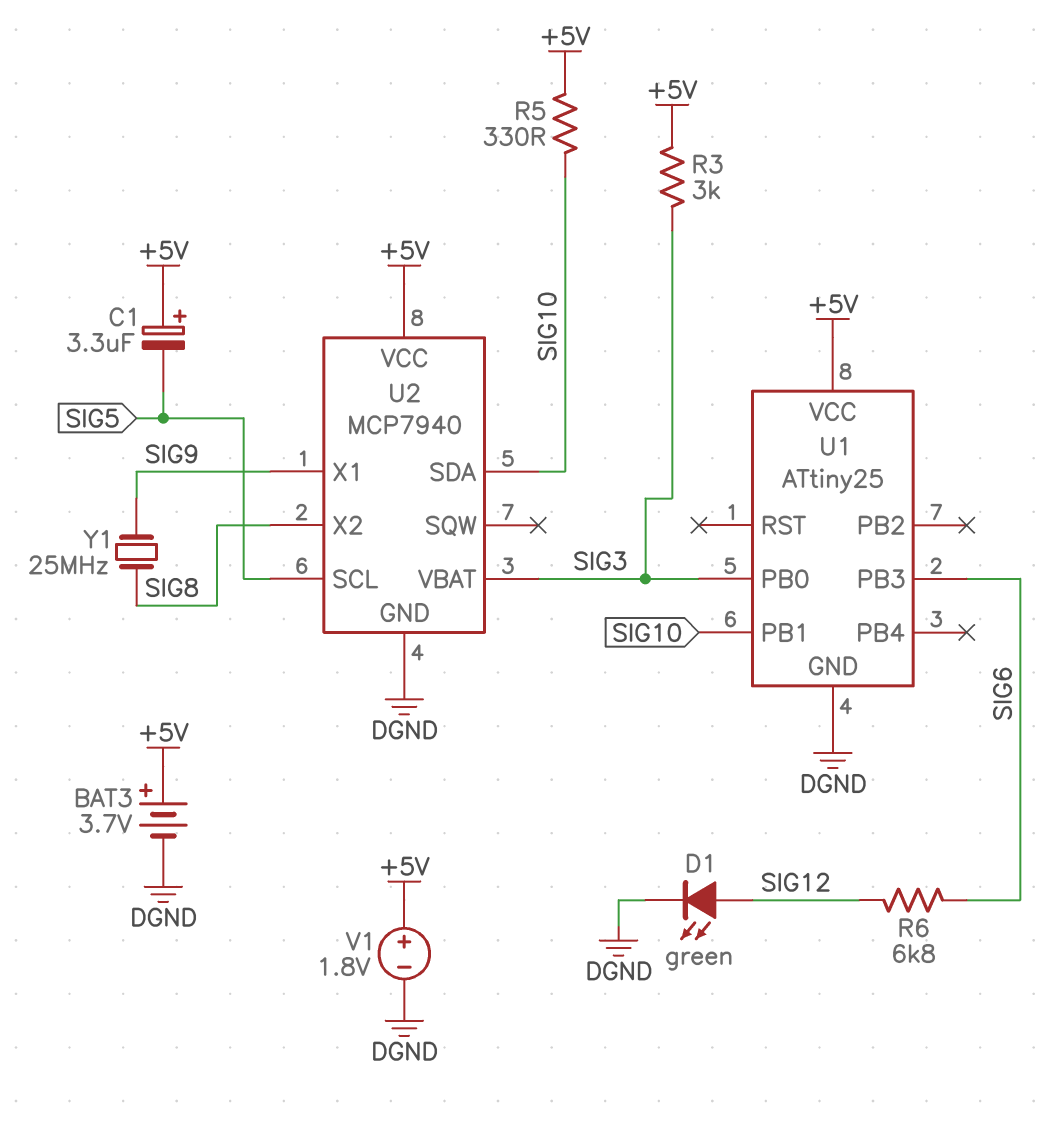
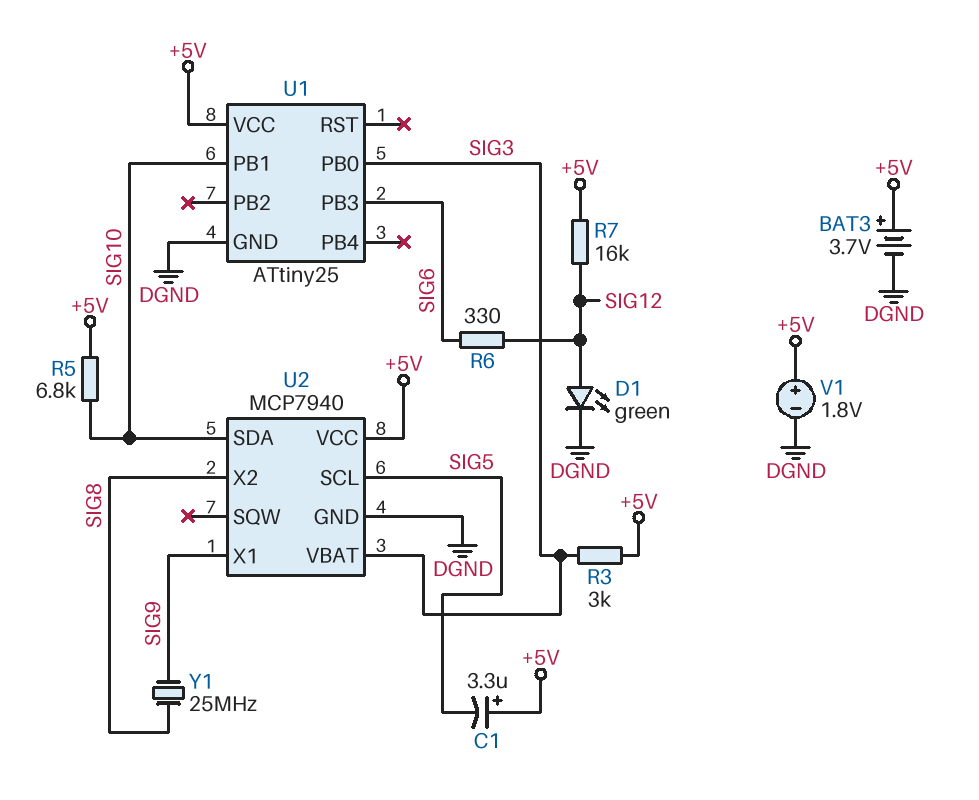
R5: 330 (+5V, SIG10) -> 6.8k (+5V, SIG10)
R6: 6.8k (SIG6, SIG12) -> 330 (SIG6, SIG12)
R7: none -> 16k (+5V, SIG12)

